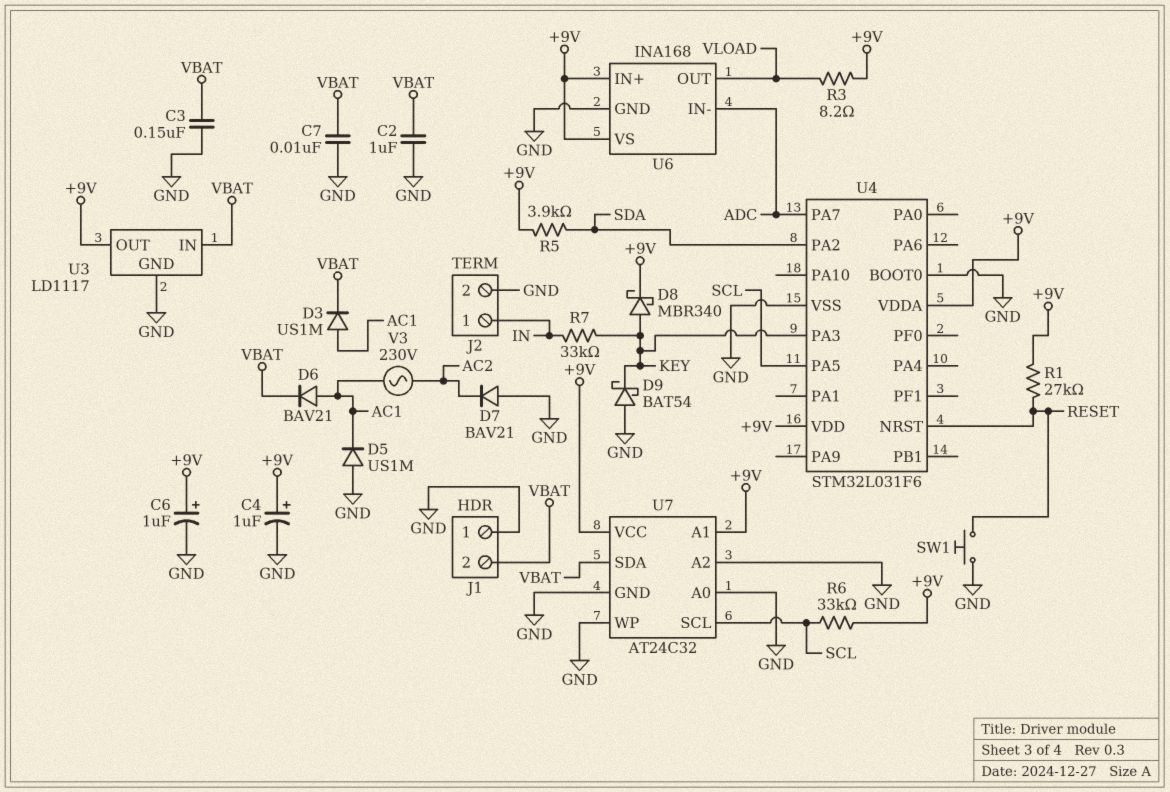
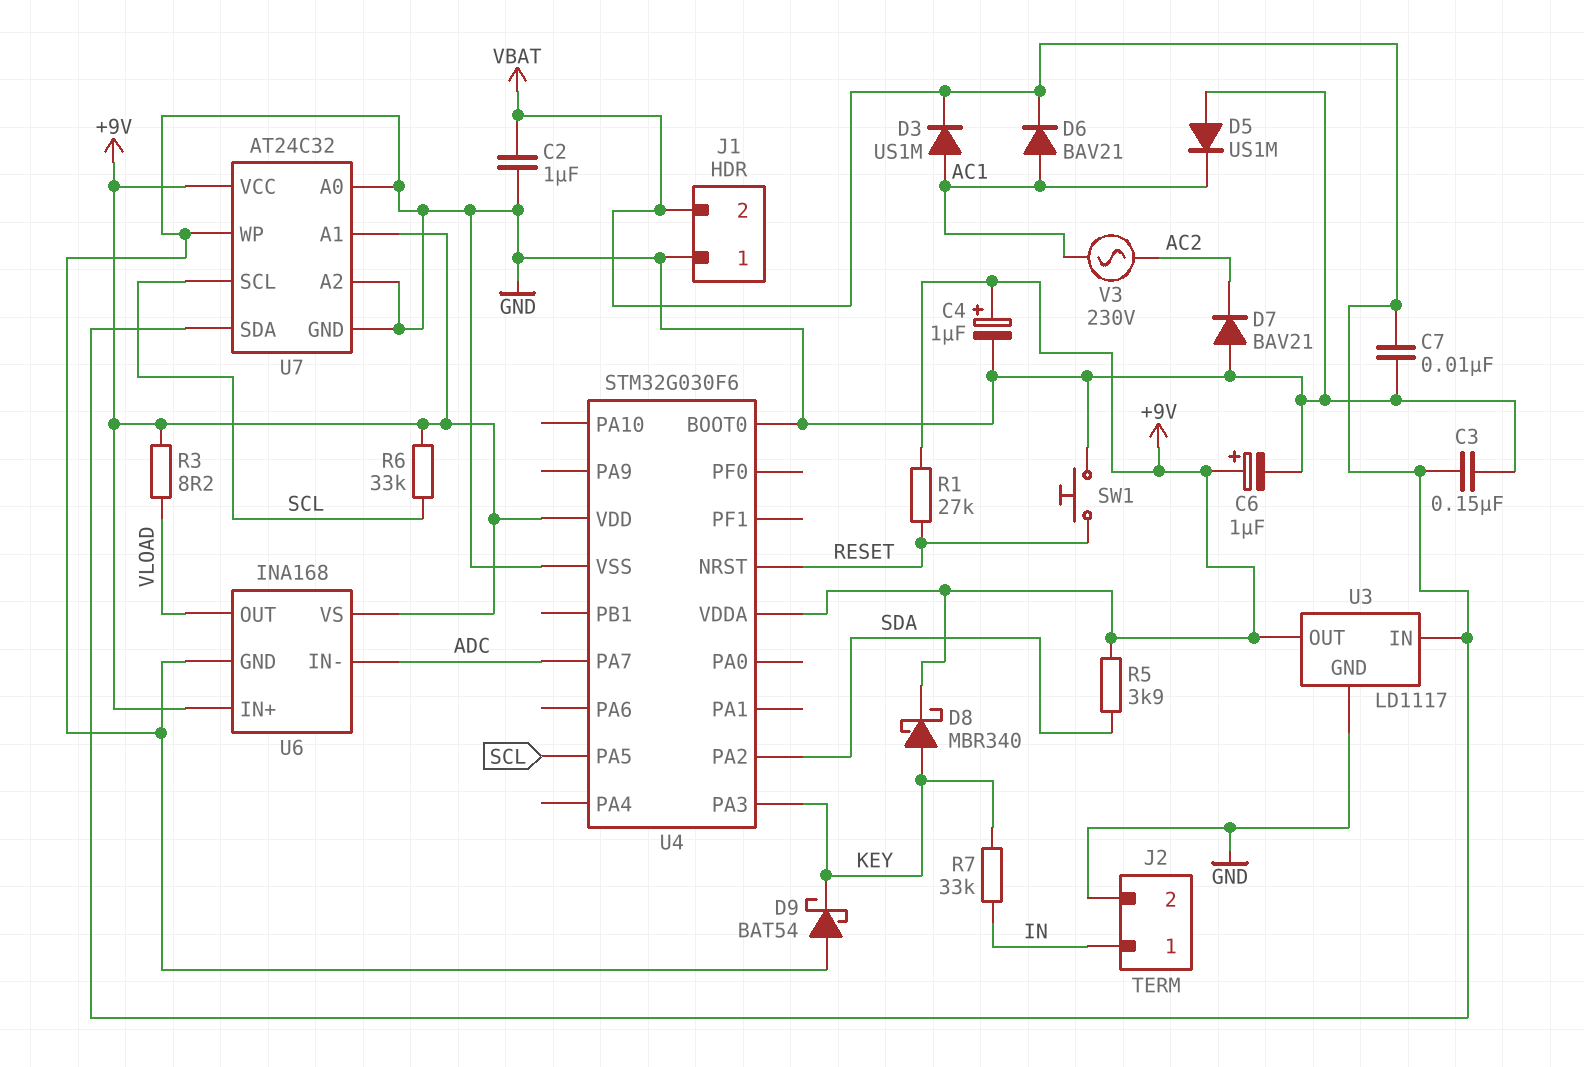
U4: STM32L031F6 -> STM32G030F6

